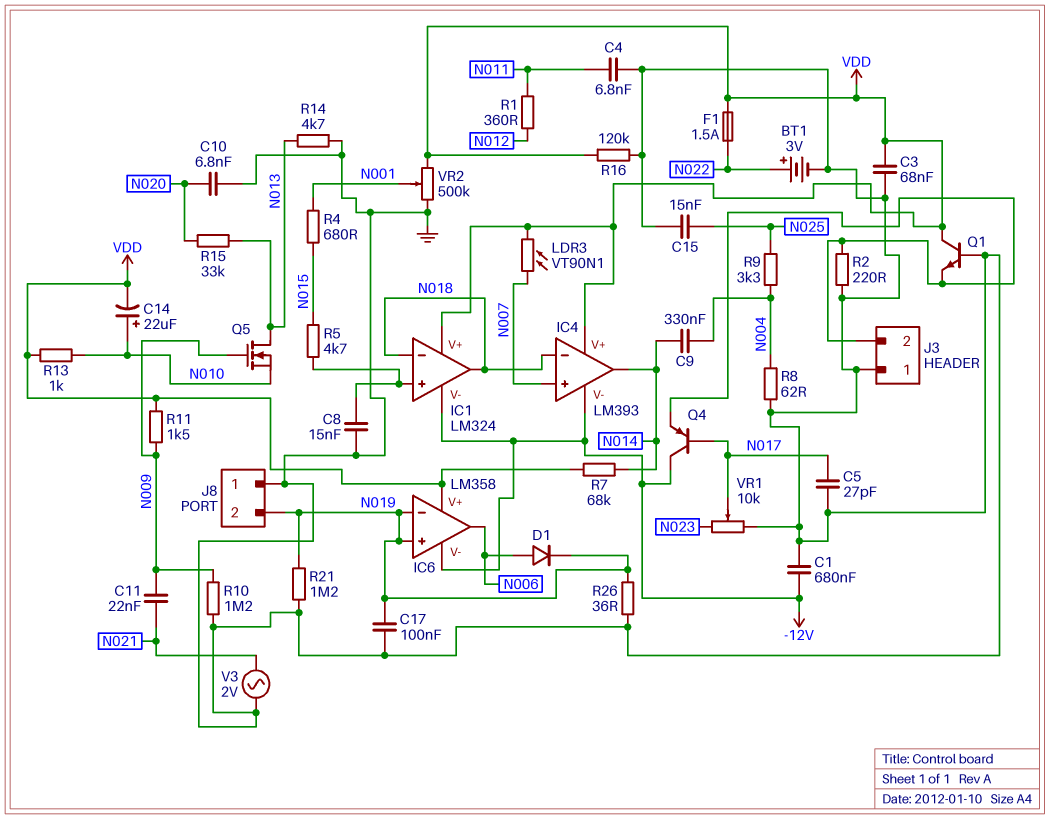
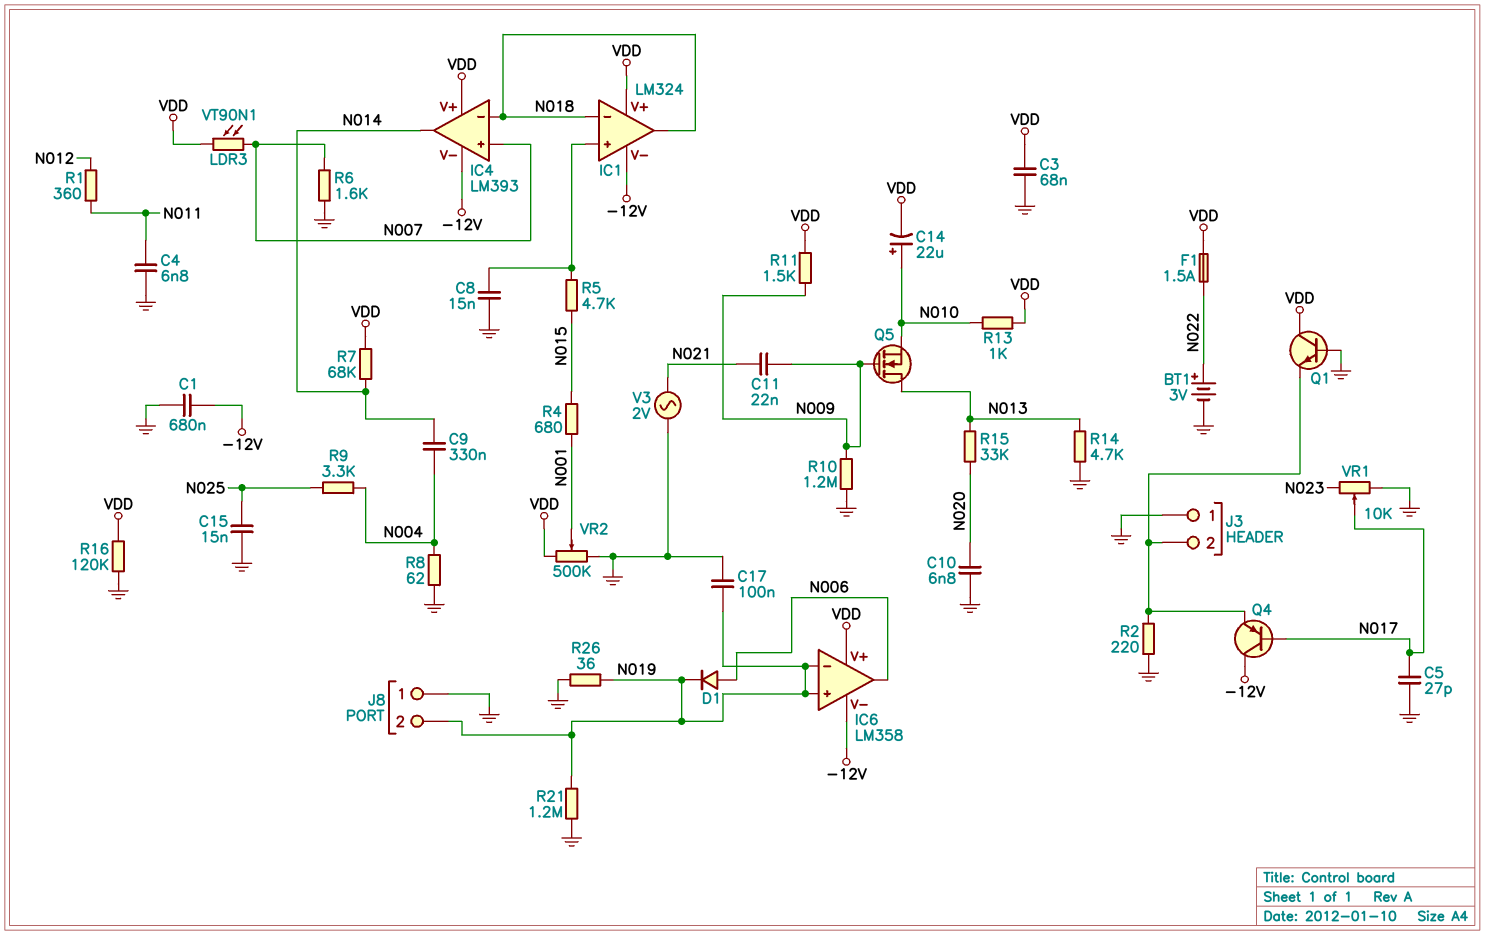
R6: none -> 1.6k (GND, N007)

